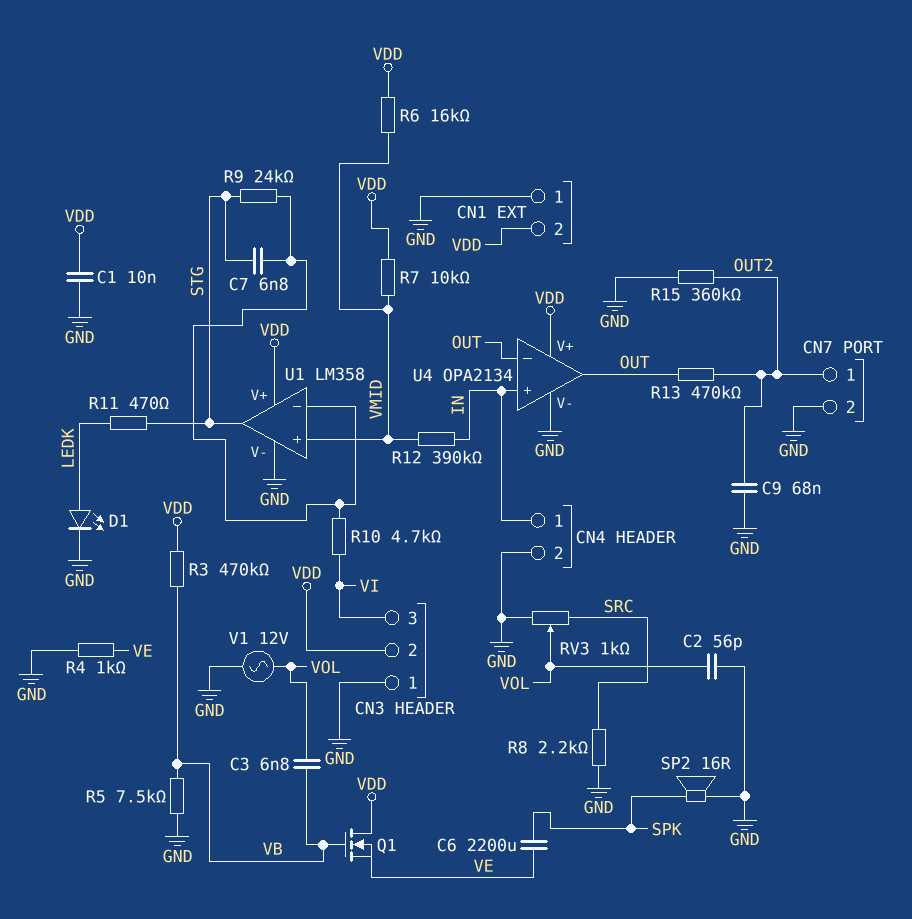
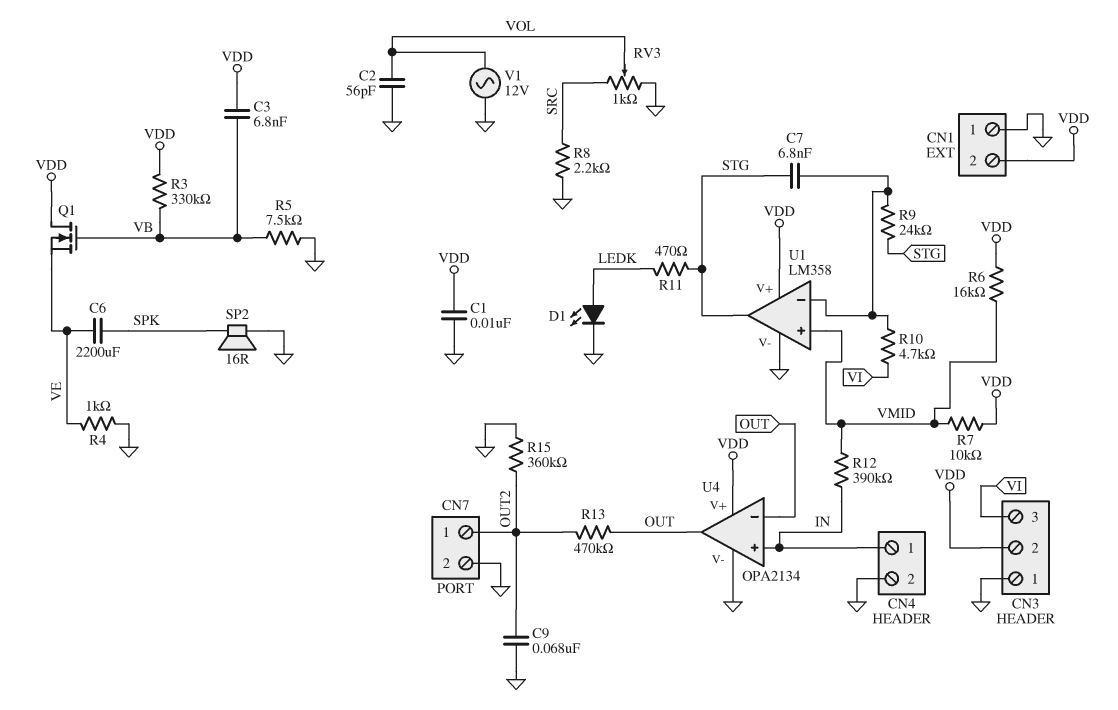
C3: 6.8nF (VB, VOL) -> 6.8nF (VB, VDD)
R3: 470k (VB, VDD) -> 330k (VB, VDD)

